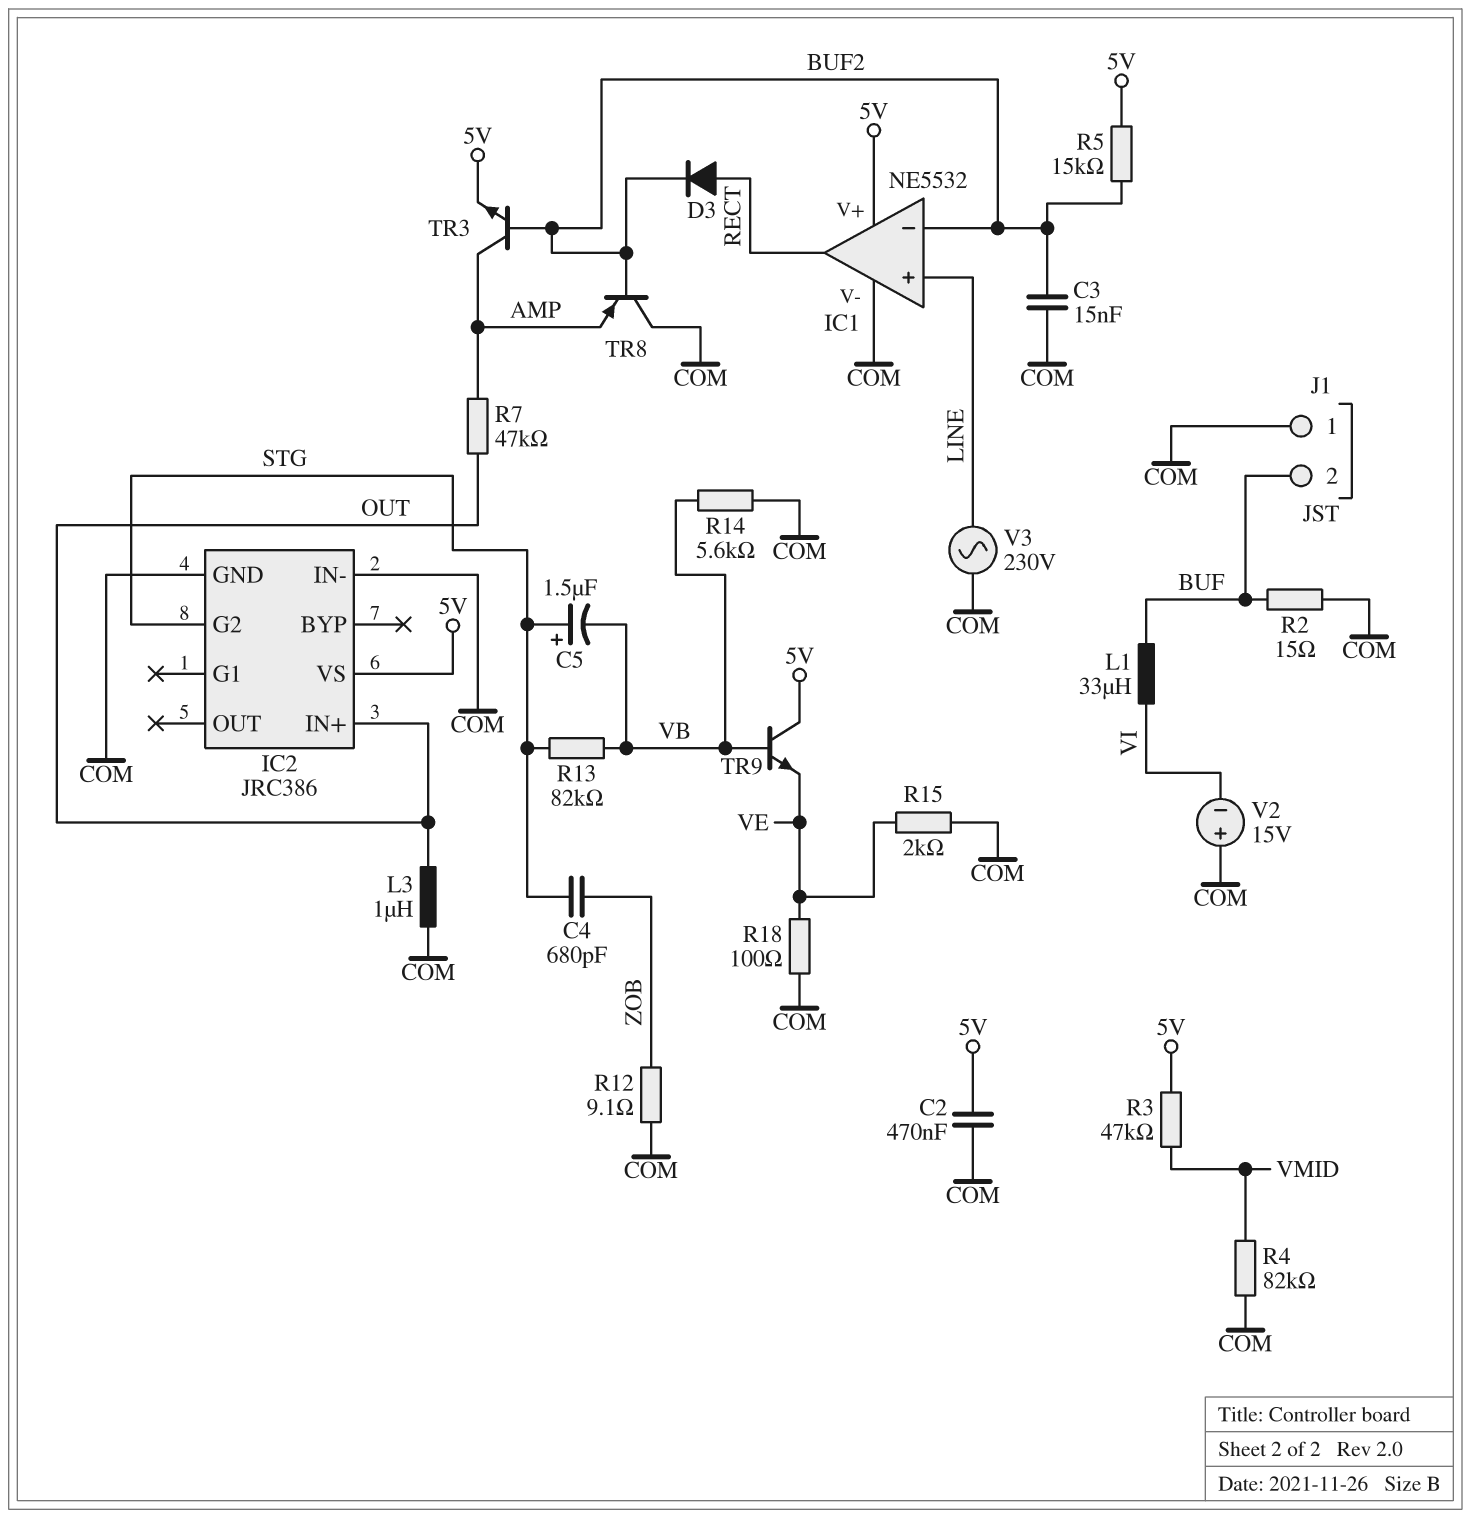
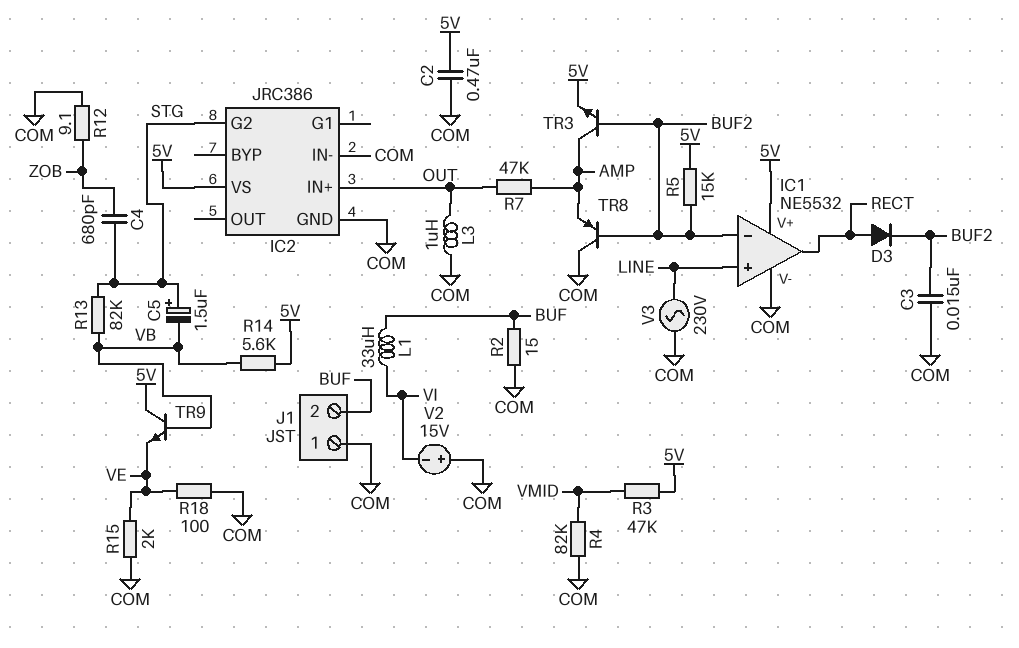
R14: 5.6k (COM, VB) -> 5.6k (5V, VB)

